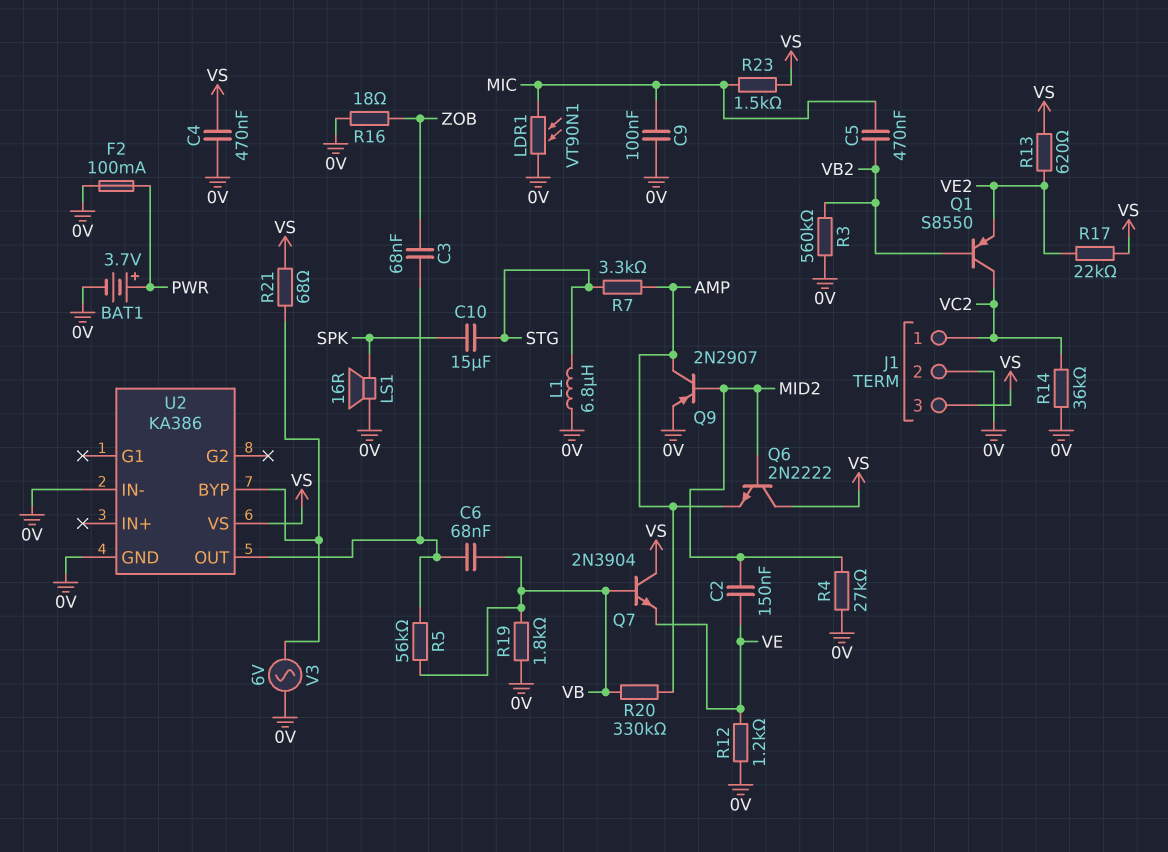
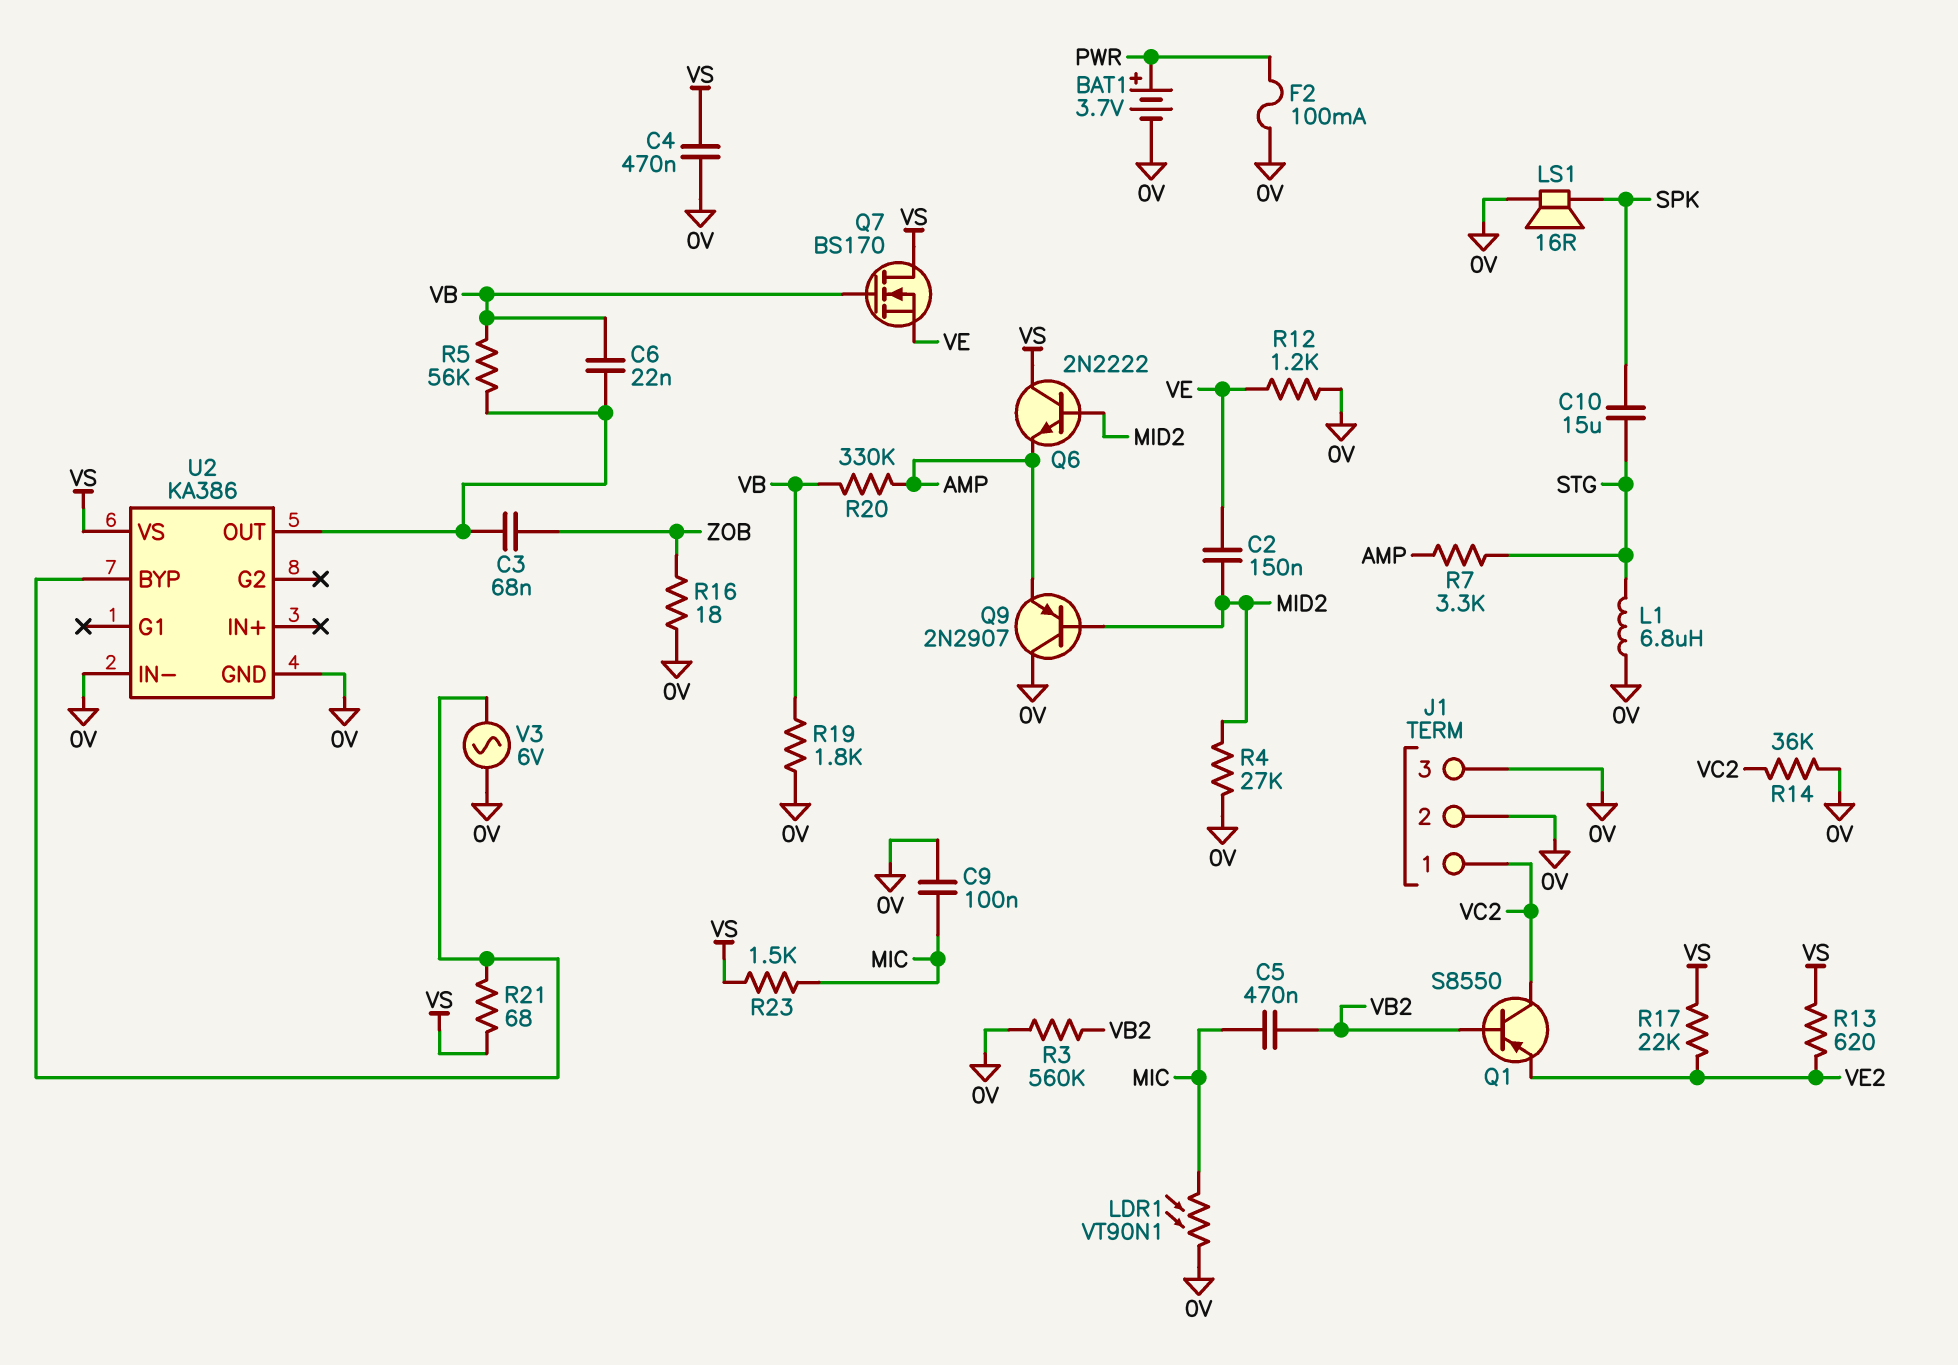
C6: 68nF (U2/OUT, VB) -> 22nF (U2/OUT, VB)
J1 pin 3: VS -> 0V
Q7: NPN 2N3904 (B VB, C VS, E VE) -> NMOS BS170 (G VB, D VS, S VE)
Q9: PNP 2N2907 (B MID2, C AMP, E 0V) -> PNP 2N2907 (B MID2, C 0V, E AMP)

